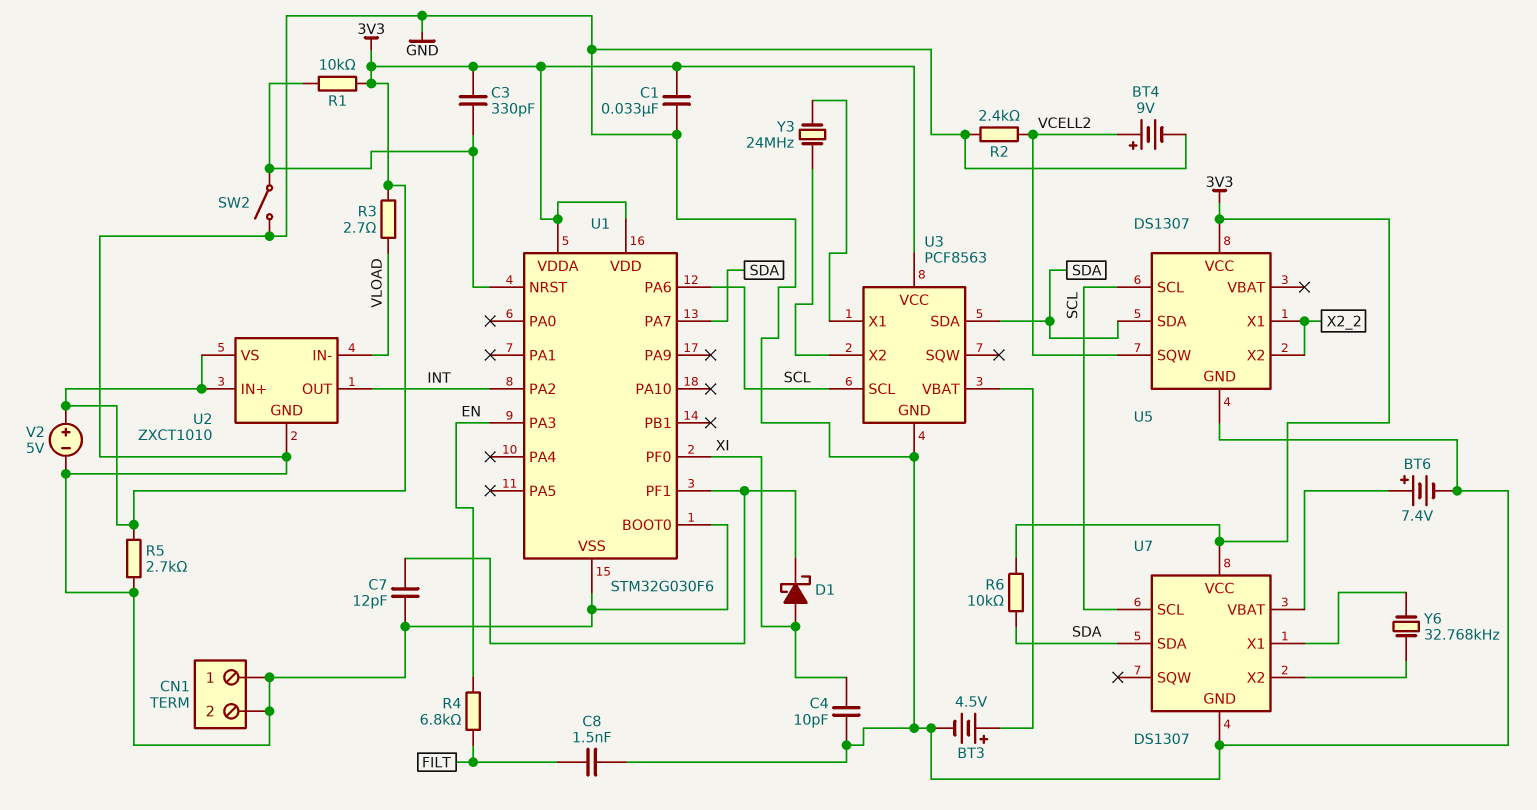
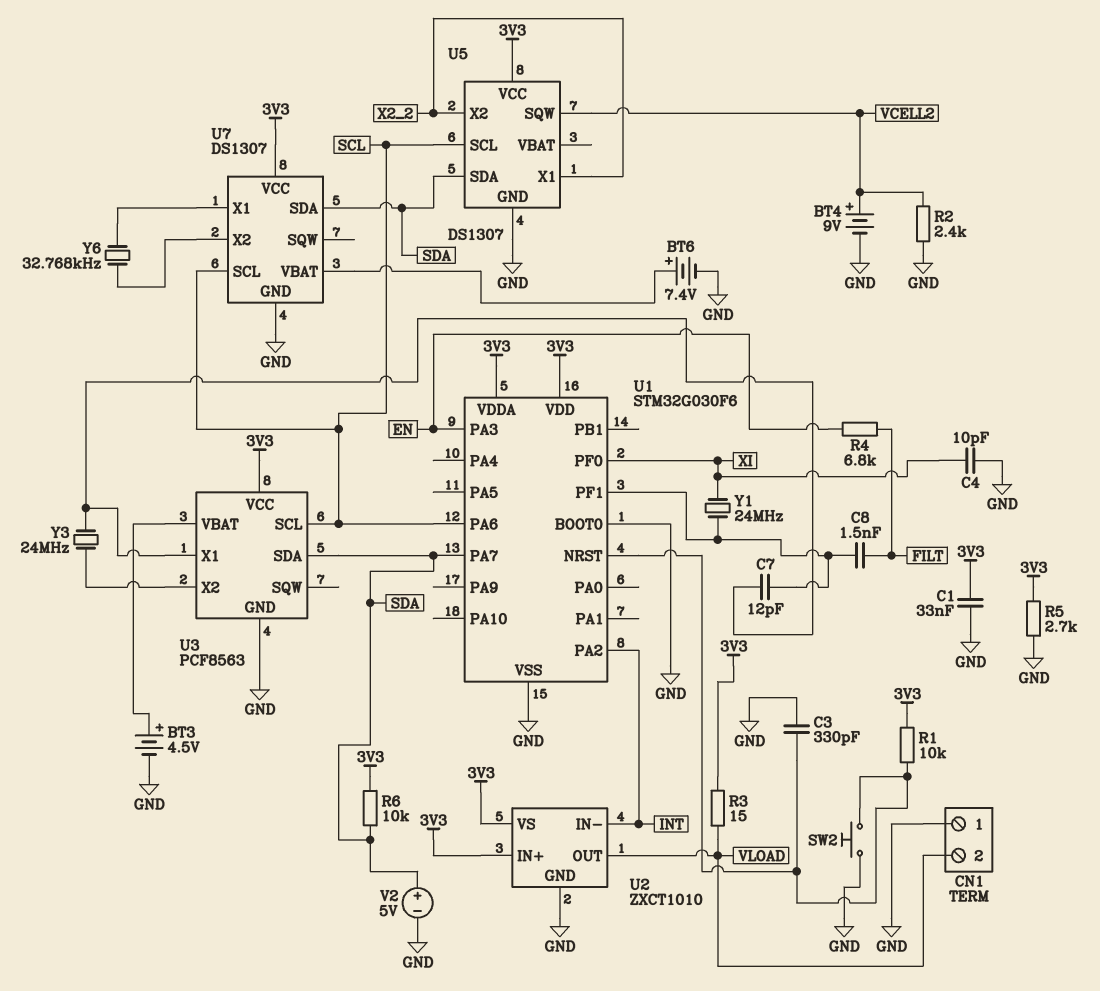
C3: 330pF (3V3, U1/NRST) -> 330pF (GND, U1/NRST)
C7: 12pF (GND, U1/PF1) -> 12pF (U1/PF1, U3/X1)
C8: 1.5nF (FILT, GND) -> 1.5nF (FILT, U1/PF1)
CN1 pin 2: GND -> VLOAD
D1: schottky (A XI, K U1/PF1) -> none
R3: 2.7 (3V3, VLOAD) -> 15 (3V3, VLOAD)
SW2: switch (GND, U1/NRST) -> button (GND, U1/NRST)
U2 pin IN-: VLOAD -> INT
U2 pin OUT: INT -> VLOAD
V2: 5V (plus 3V3, minus GND) -> 5V (plus SDA, minus GND)
Y1: none -> 24MHz (U1/PF1, XI)

